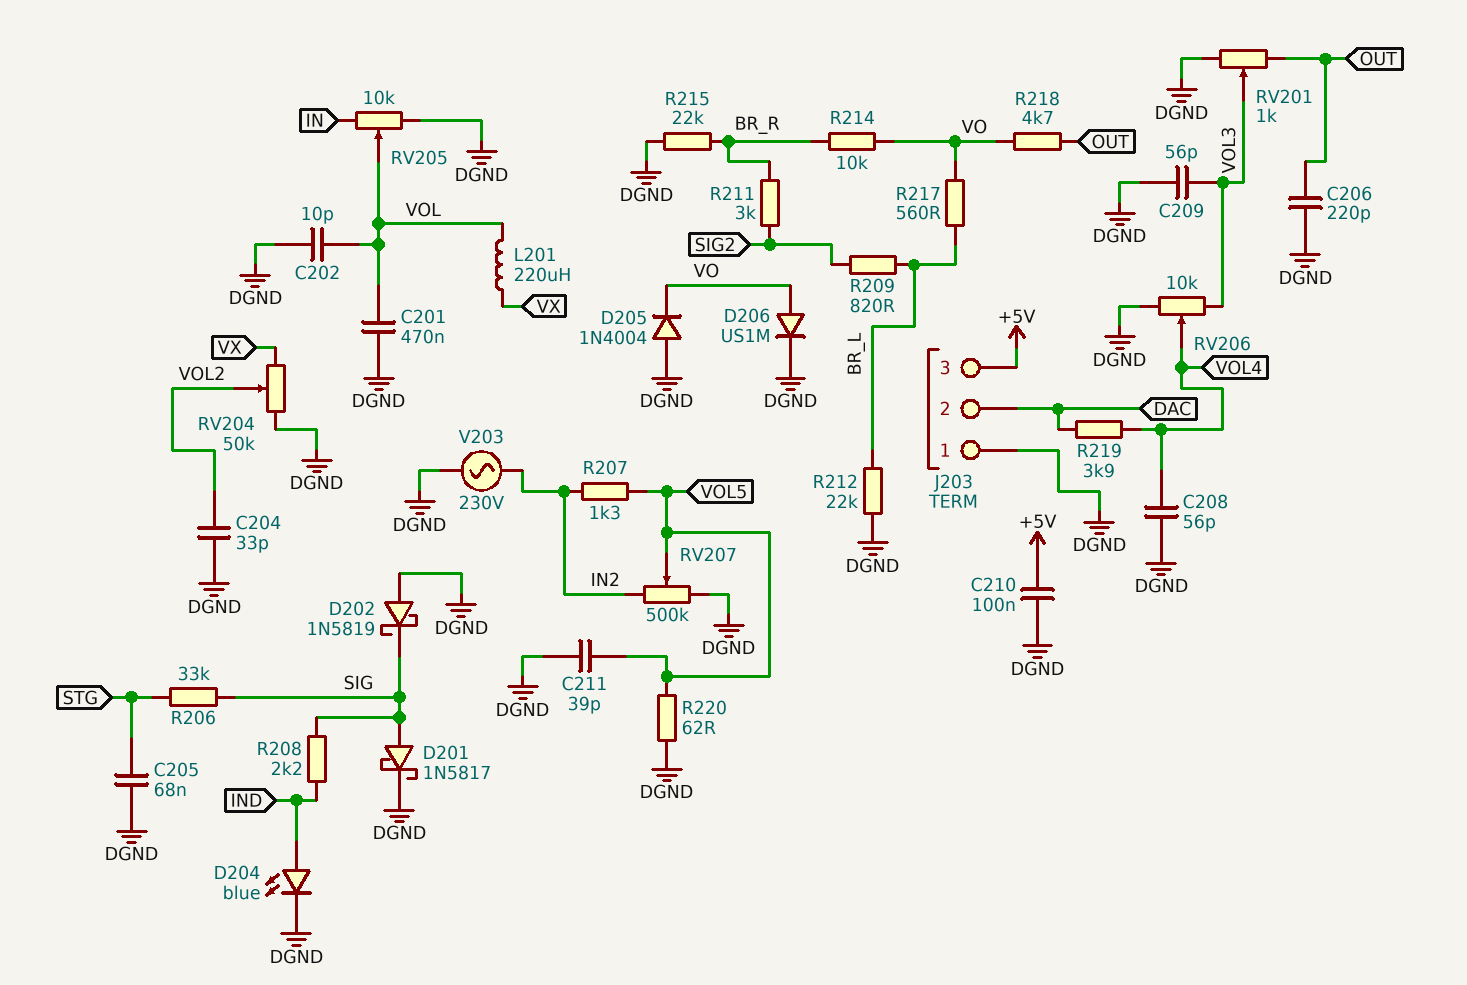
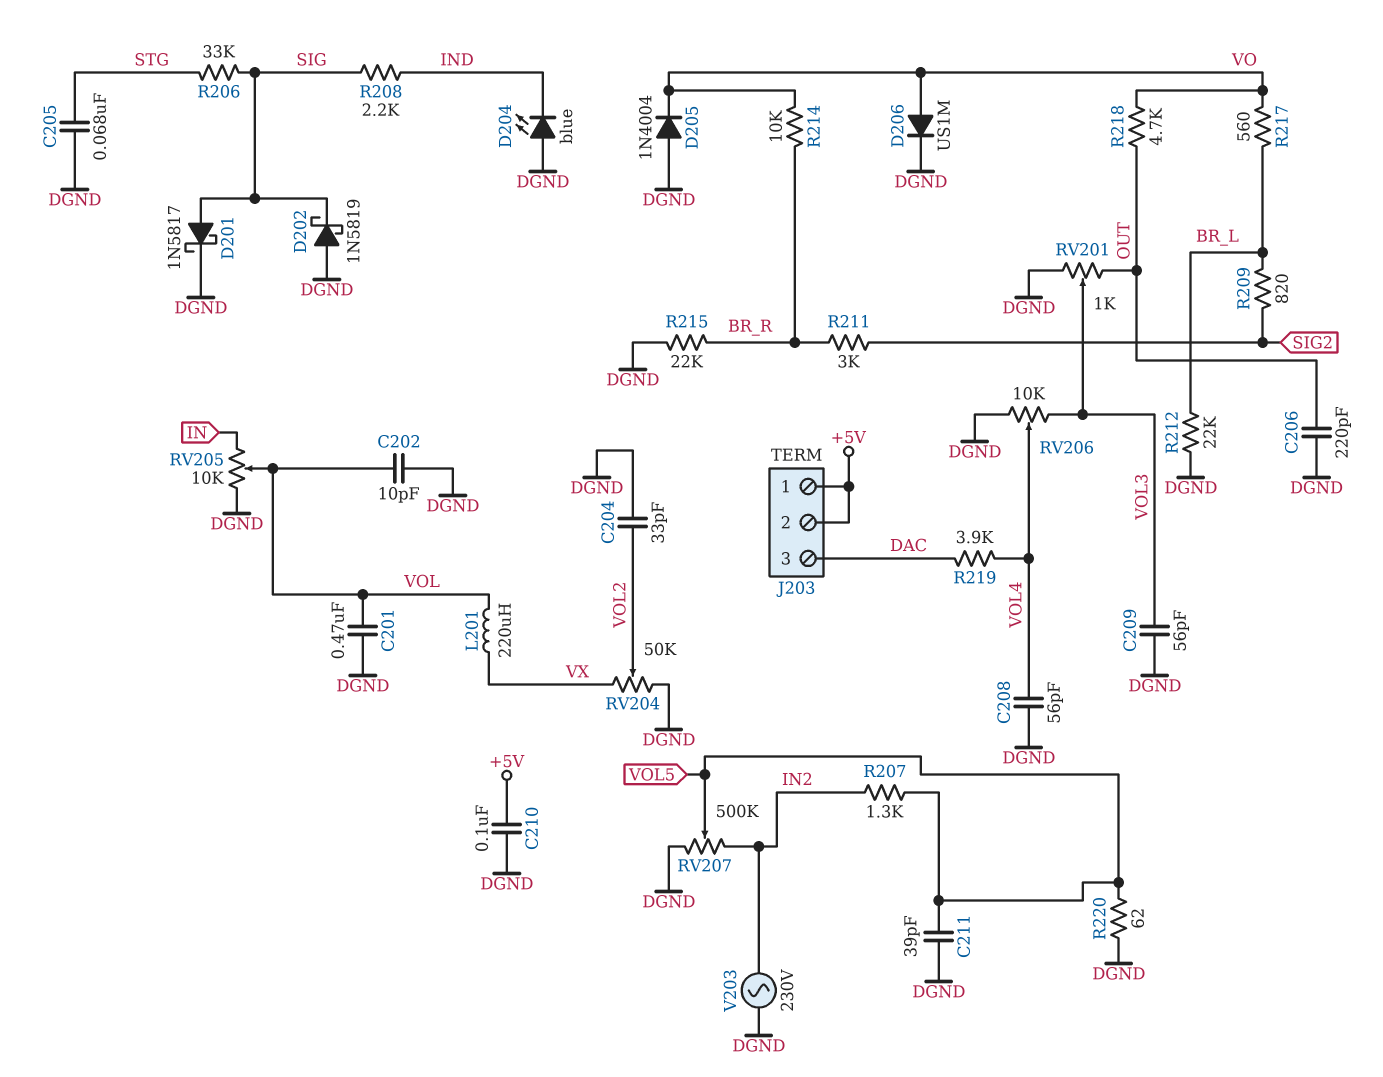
D204: LED blue (A IND, K DGND) -> LED blue (A DGND, K IND)
J203 pin 1: DGND -> +5V
J203 pin 2: DAC -> +5V
J203 pin 3: +5V -> DAC

